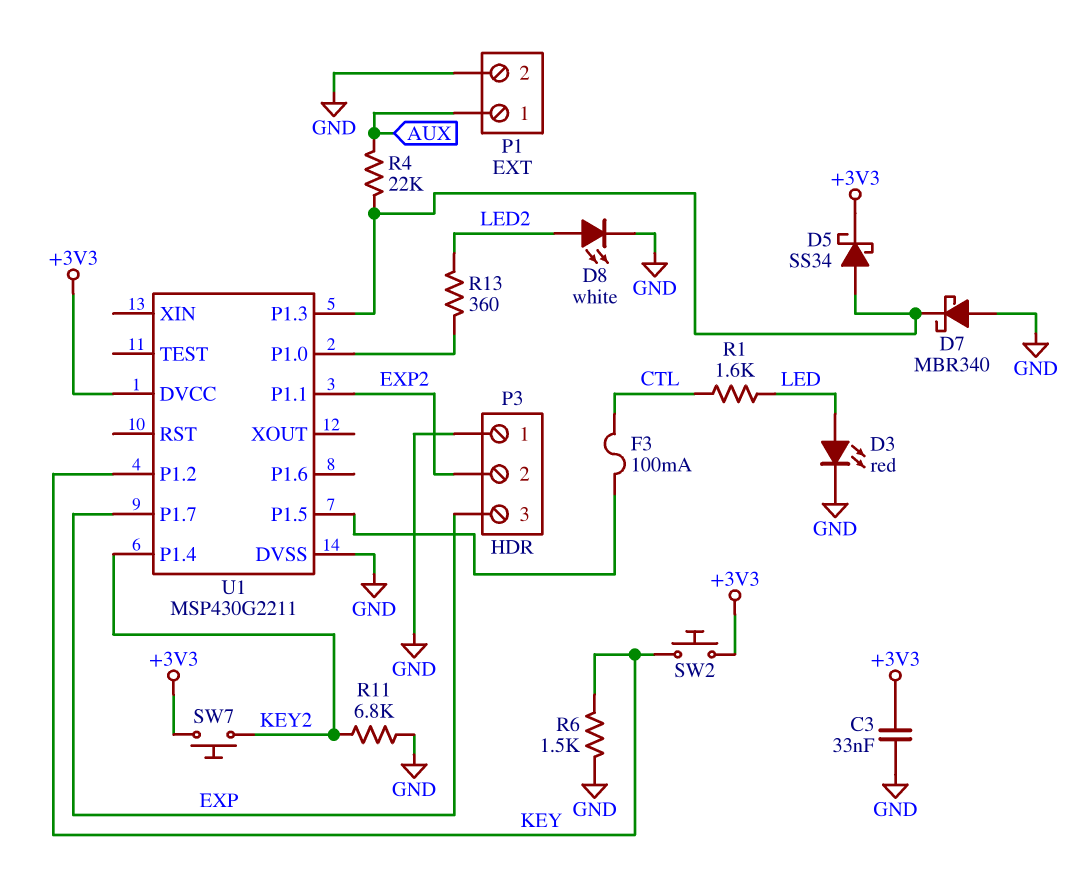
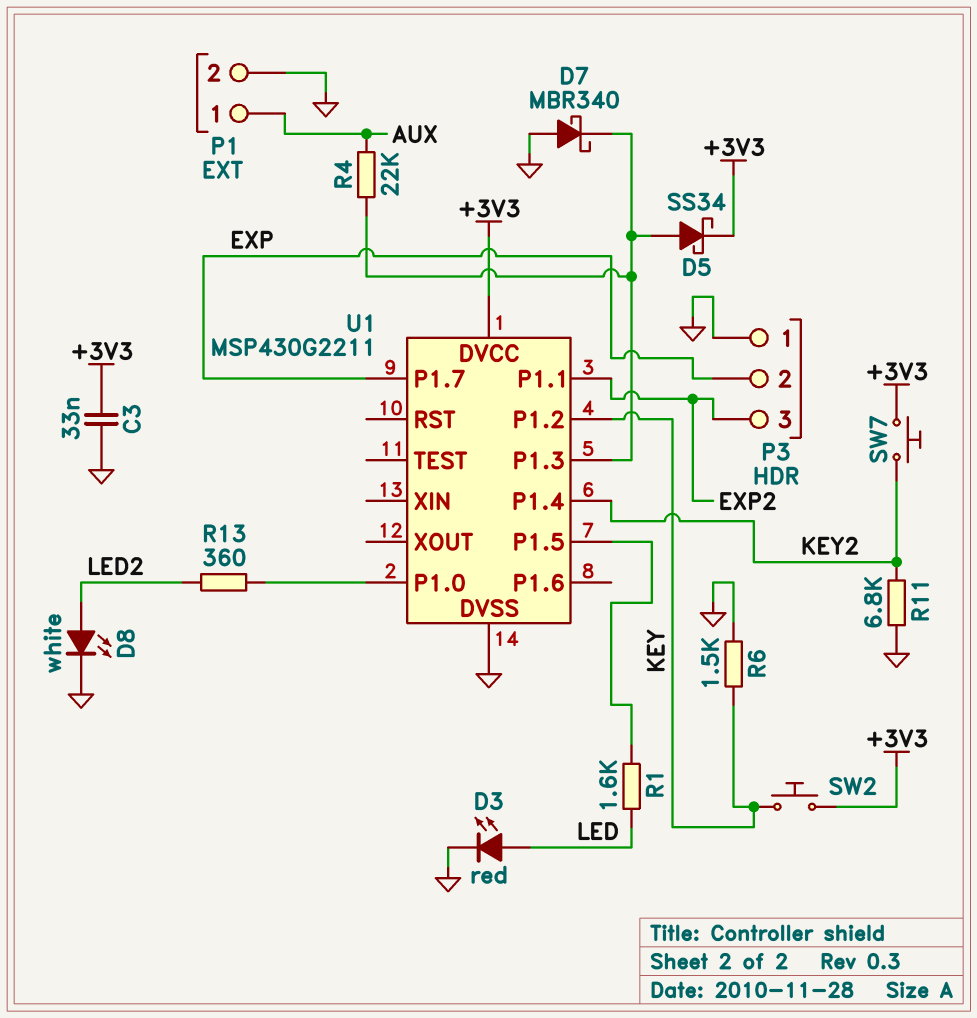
F3: 100mA (CTL, U1/P1.5) -> none
P3 pin 2: EXP2 -> EXP
P3 pin 3: EXP -> EXP2
R1: 1.6k (CTL, LED) -> 1.6k (LED, U1/P1.5)

